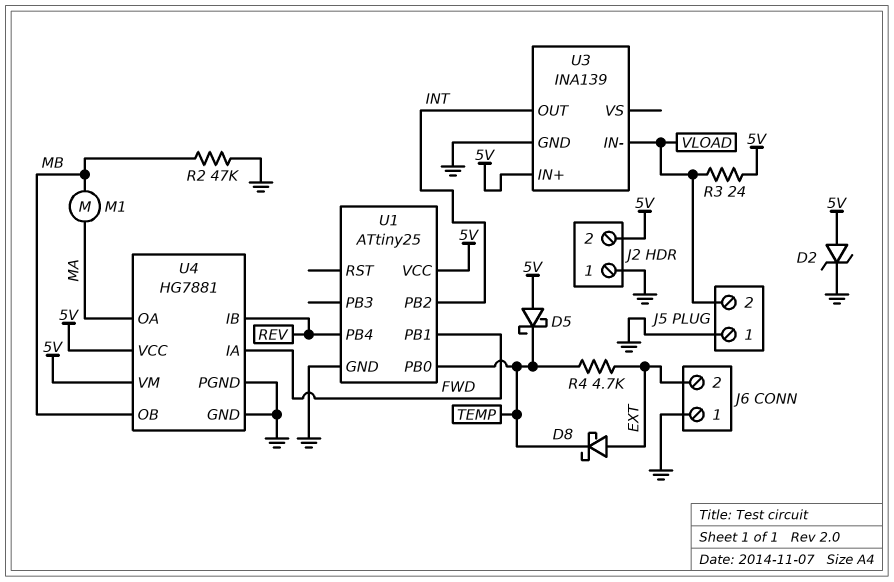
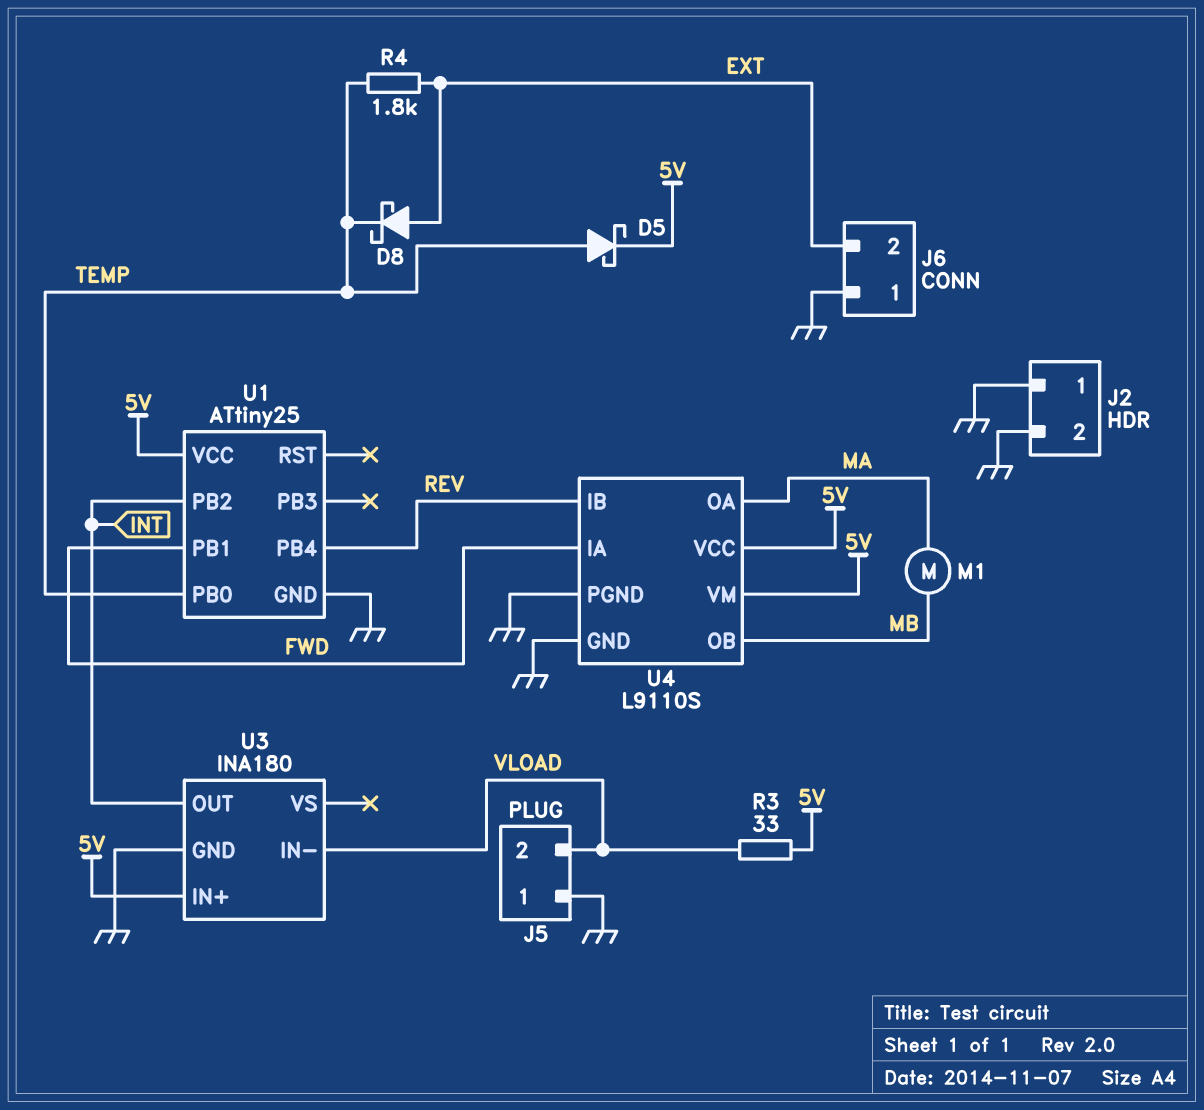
D2: zener (A 5V, K GND) -> none
D5: schottky (A 5V, K TEMP) -> schottky (A TEMP, K 5V)
J2 pin 2: 5V -> GND
R2: 47k (GND, MB) -> none
R3: 24 (5V, VLOAD) -> 33 (5V, VLOAD)
R4: 4.7k (EXT, TEMP) -> 1.8k (EXT, TEMP)
U3: INA139 -> INA180
U4: HG7881 -> L9110S

